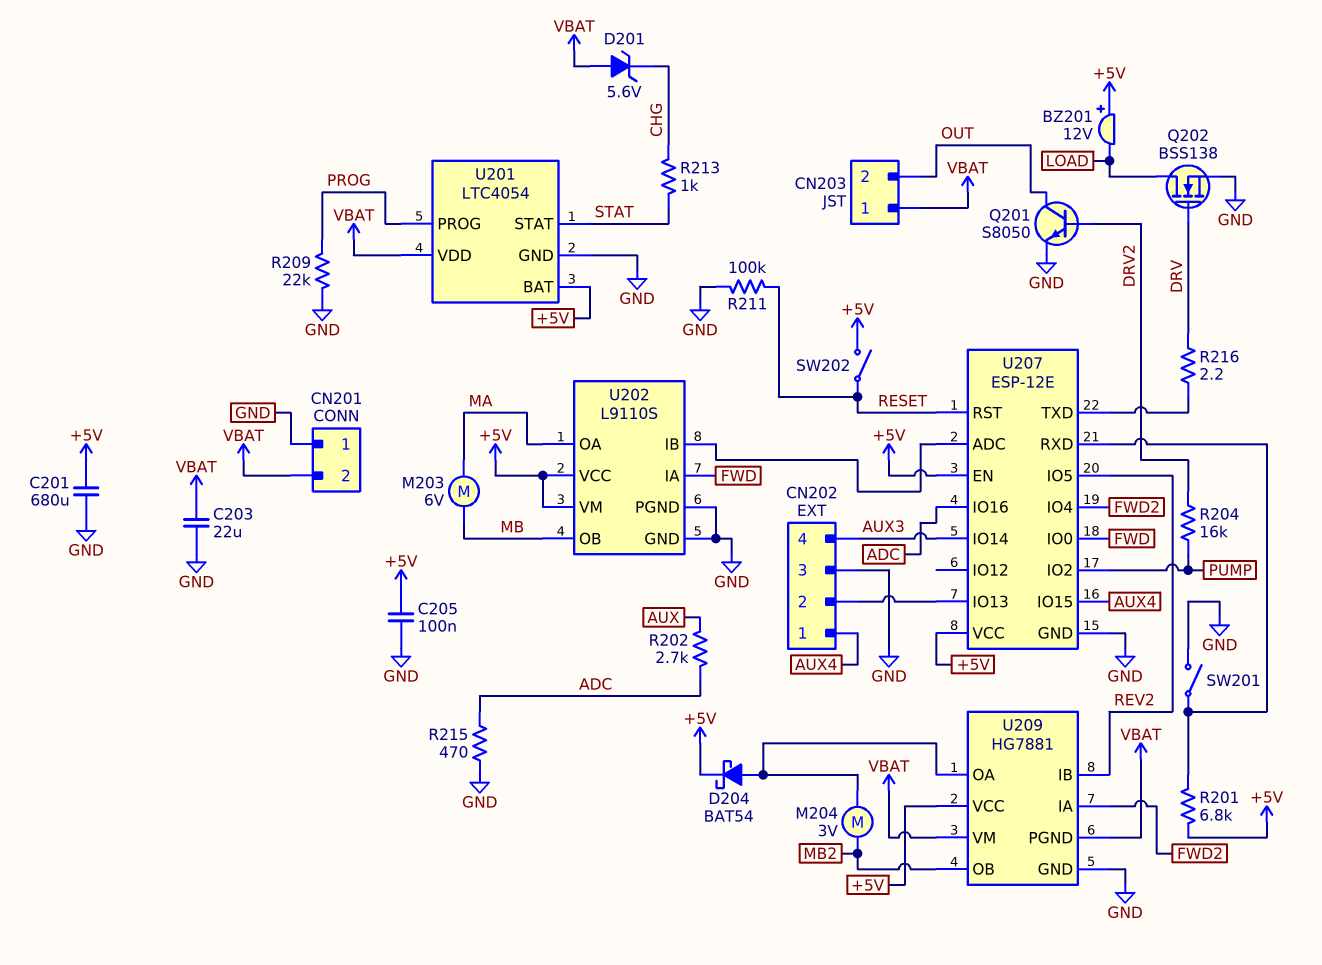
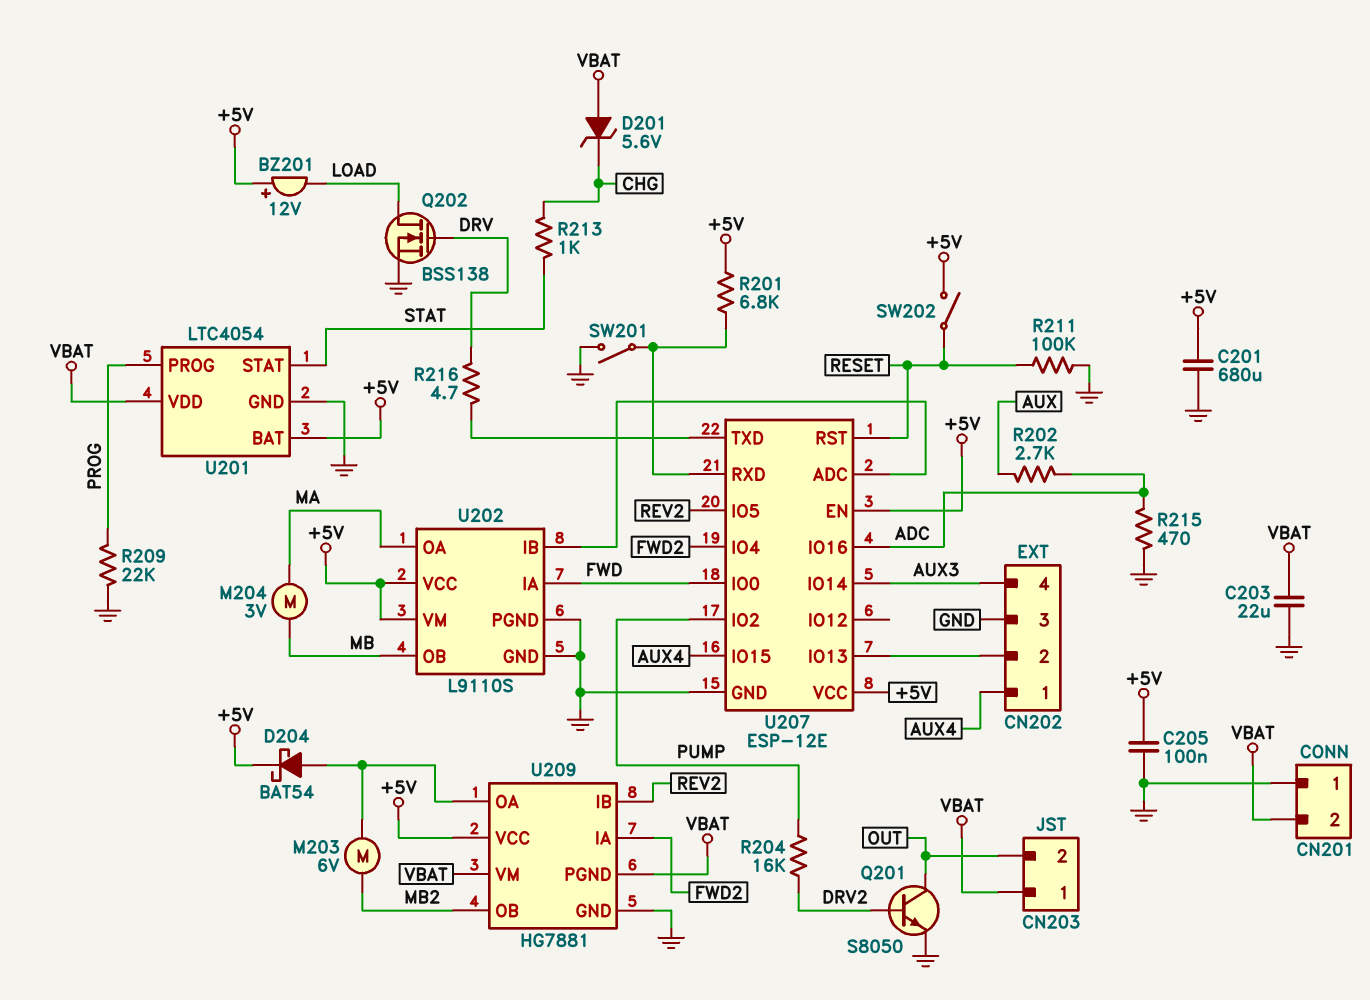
M203: motor 6V (MA, MB) -> motor 6V (MB2, U209/OA)
M204: motor 3V (MB2, U209/OA) -> motor 3V (MA, MB)
R216: 2.2 (DRV, U207/TXD) -> 4.7 (DRV, U207/TXD)

